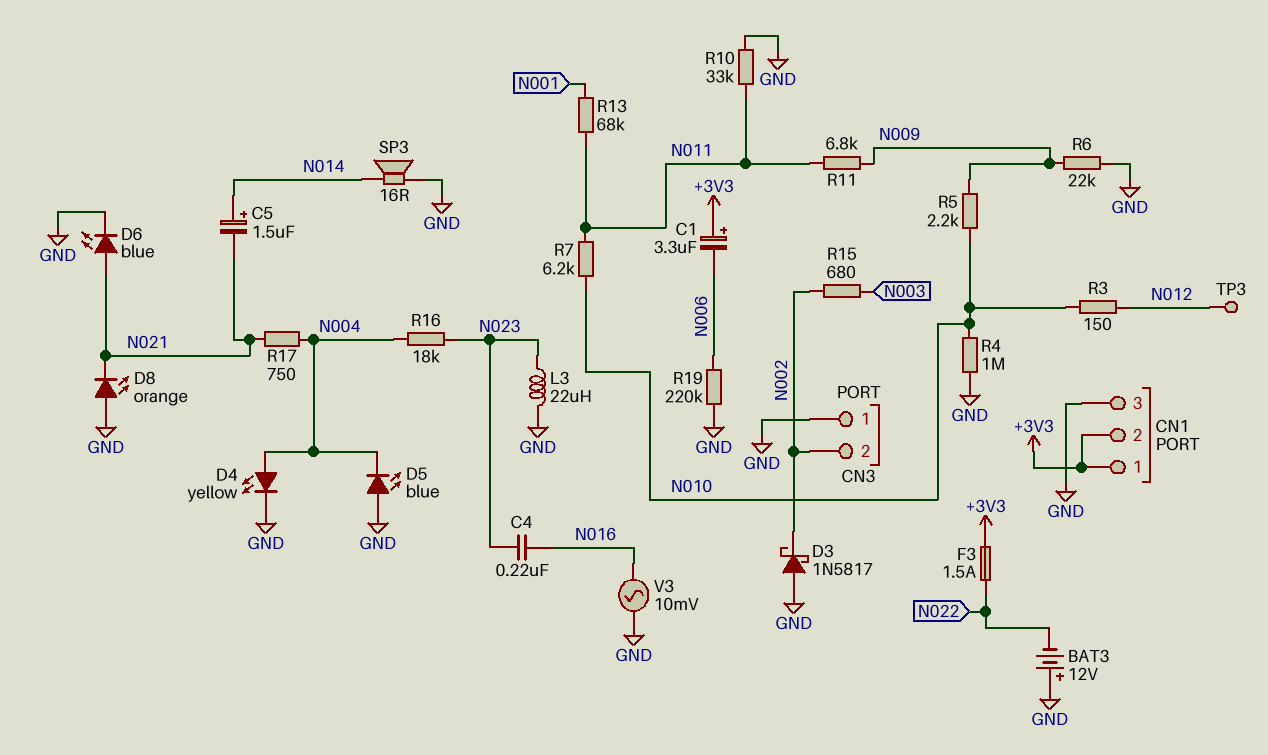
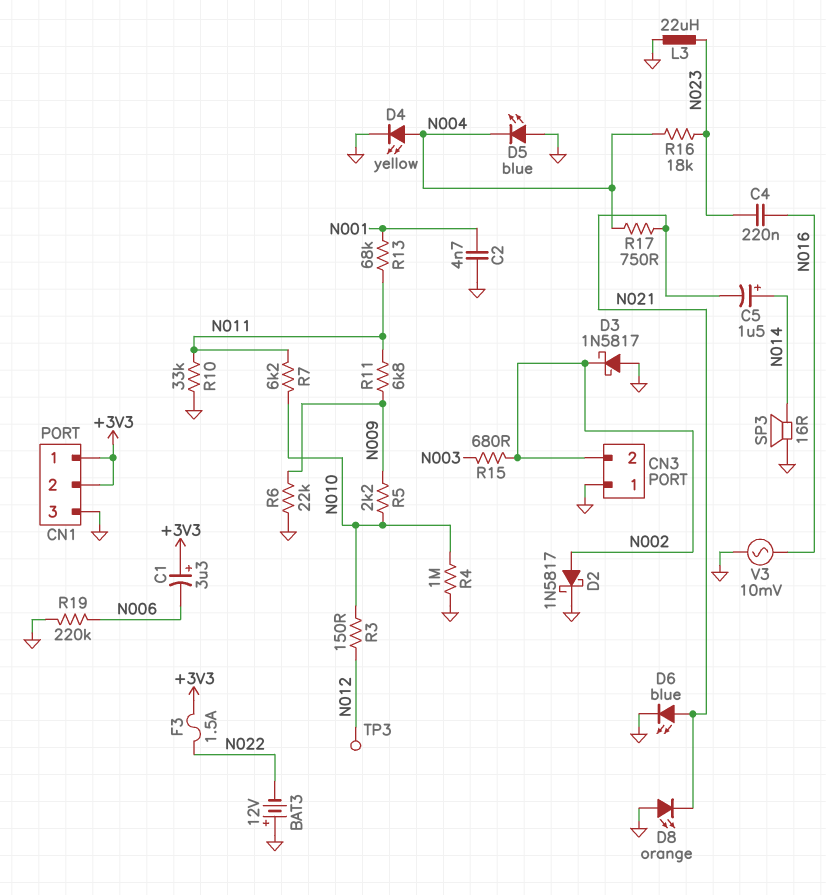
C2: none -> 4.7nF (GND, N001)
D2: none -> schottky 1N5817 (A N002, K GND)

